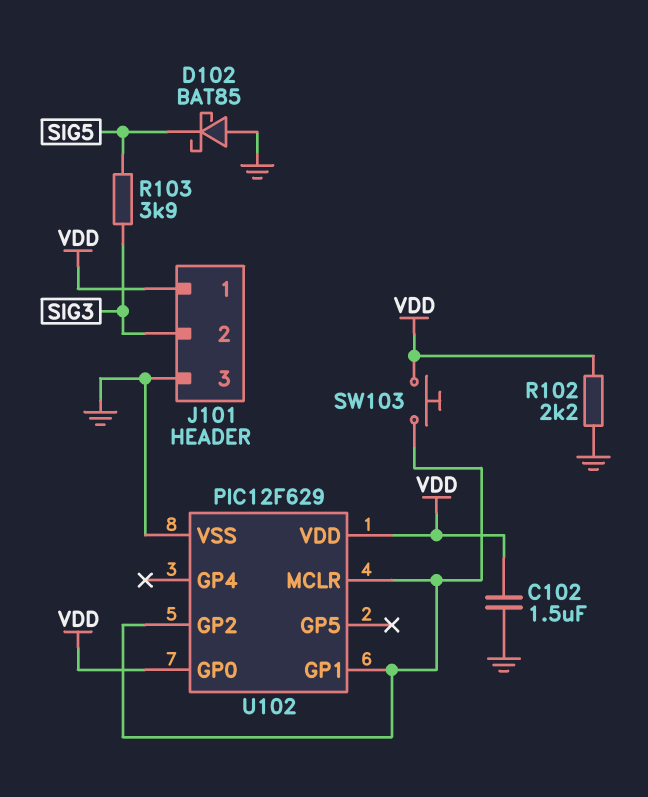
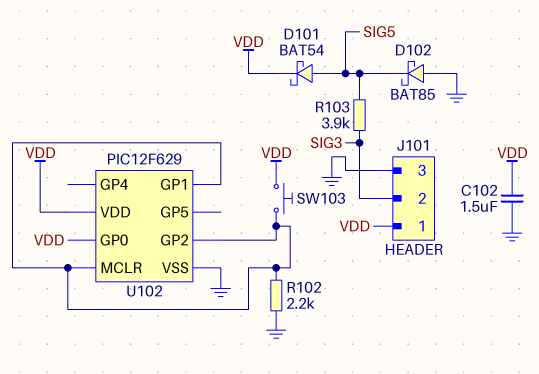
D101: none -> schottky BAT54 (A SIG5, K VDD)
R102: 2.2k (GND, VDD) -> 2.2k (GND, U102/GP1)

